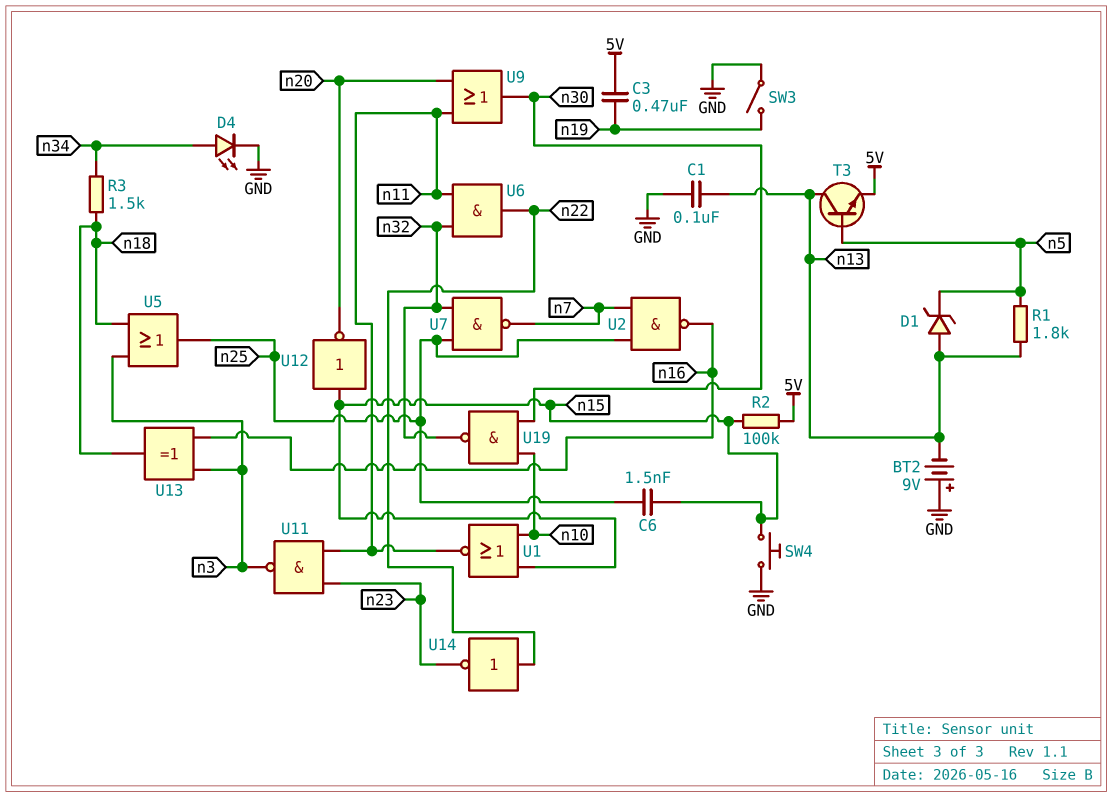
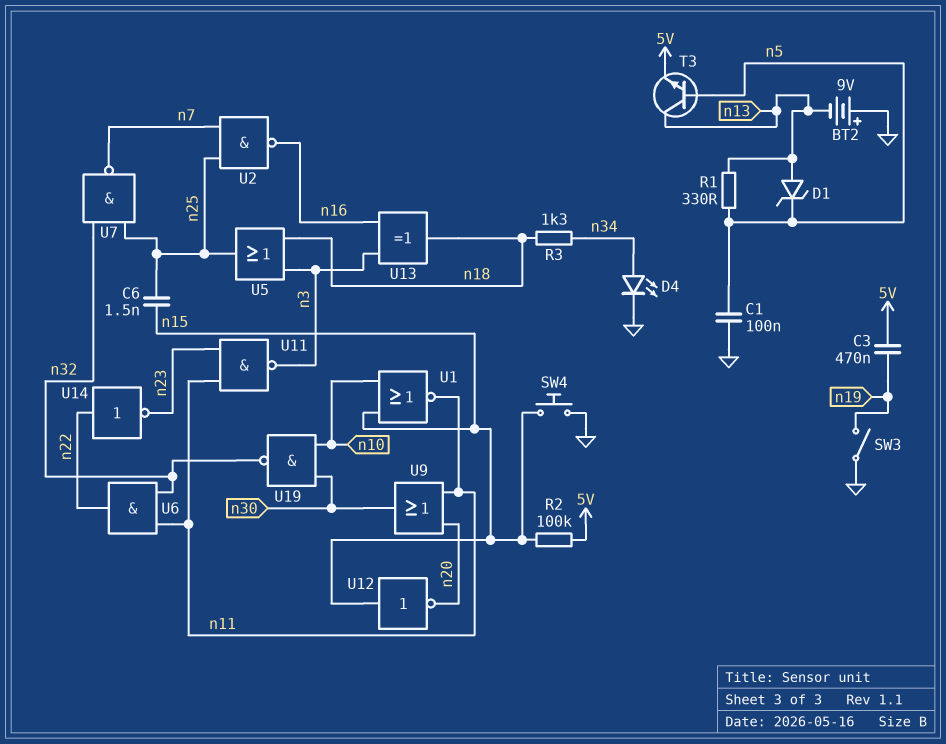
C1: 100nF (GND, n13) -> 100nF (GND, n5)
R1: 1.8k (n5, n13) -> 330 (n5, n13)
R3: 1.5k (n18, n34) -> 1.3k (n18, n34)

